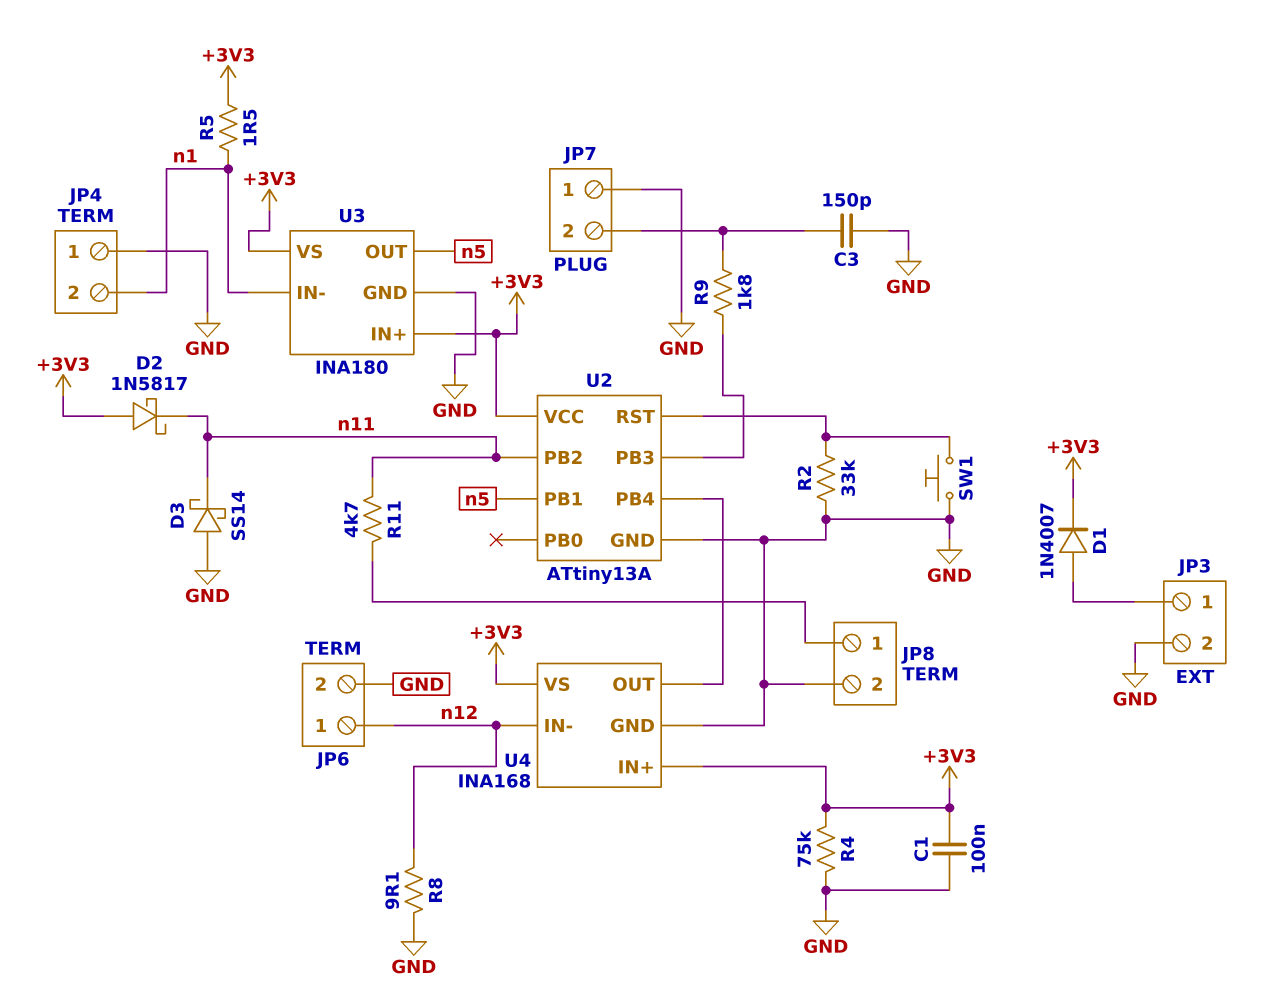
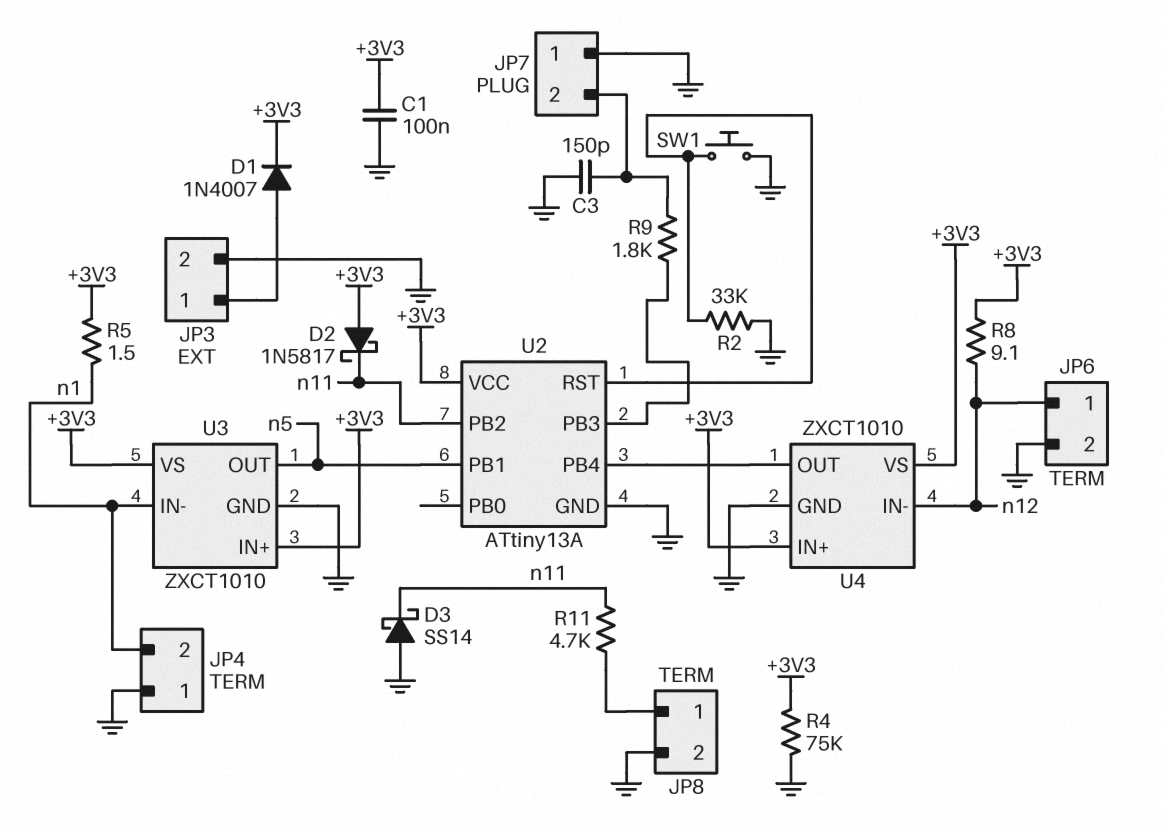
R8: 9.1 (GND, n12) -> 9.1 (+3V3, n12)
U3: INA180 -> ZXCT1010
U4: INA168 -> ZXCT1010

